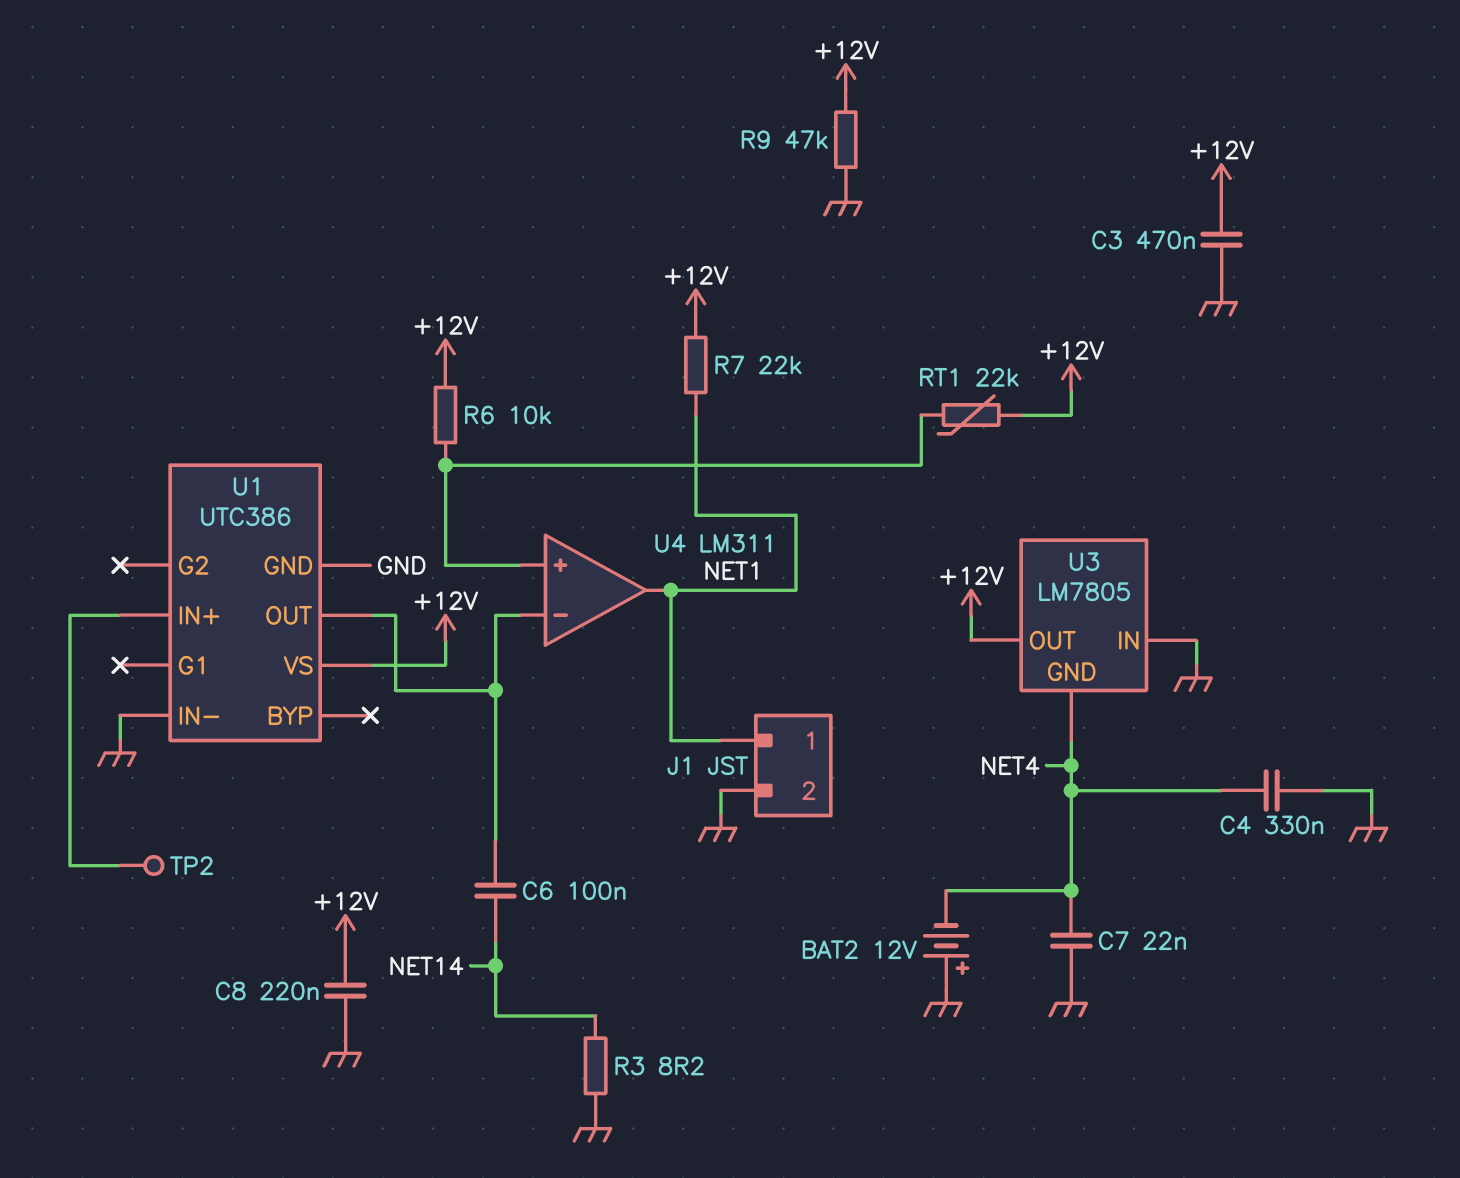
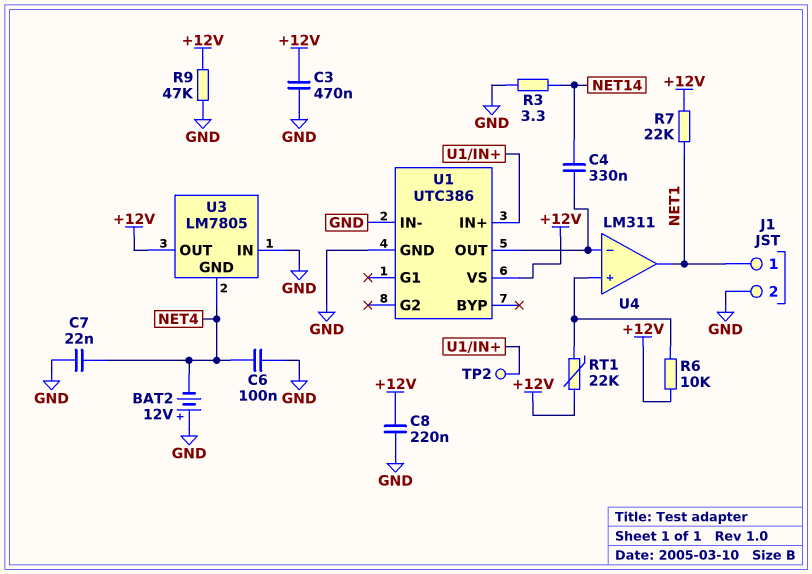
C4: 330nF (GND, NET4) -> 330nF (NET14, U1/OUT)
C6: 100nF (NET14, U1/OUT) -> 100nF (GND, NET4)
R3: 8.2 (GND, NET14) -> 3.3 (GND, NET14)

